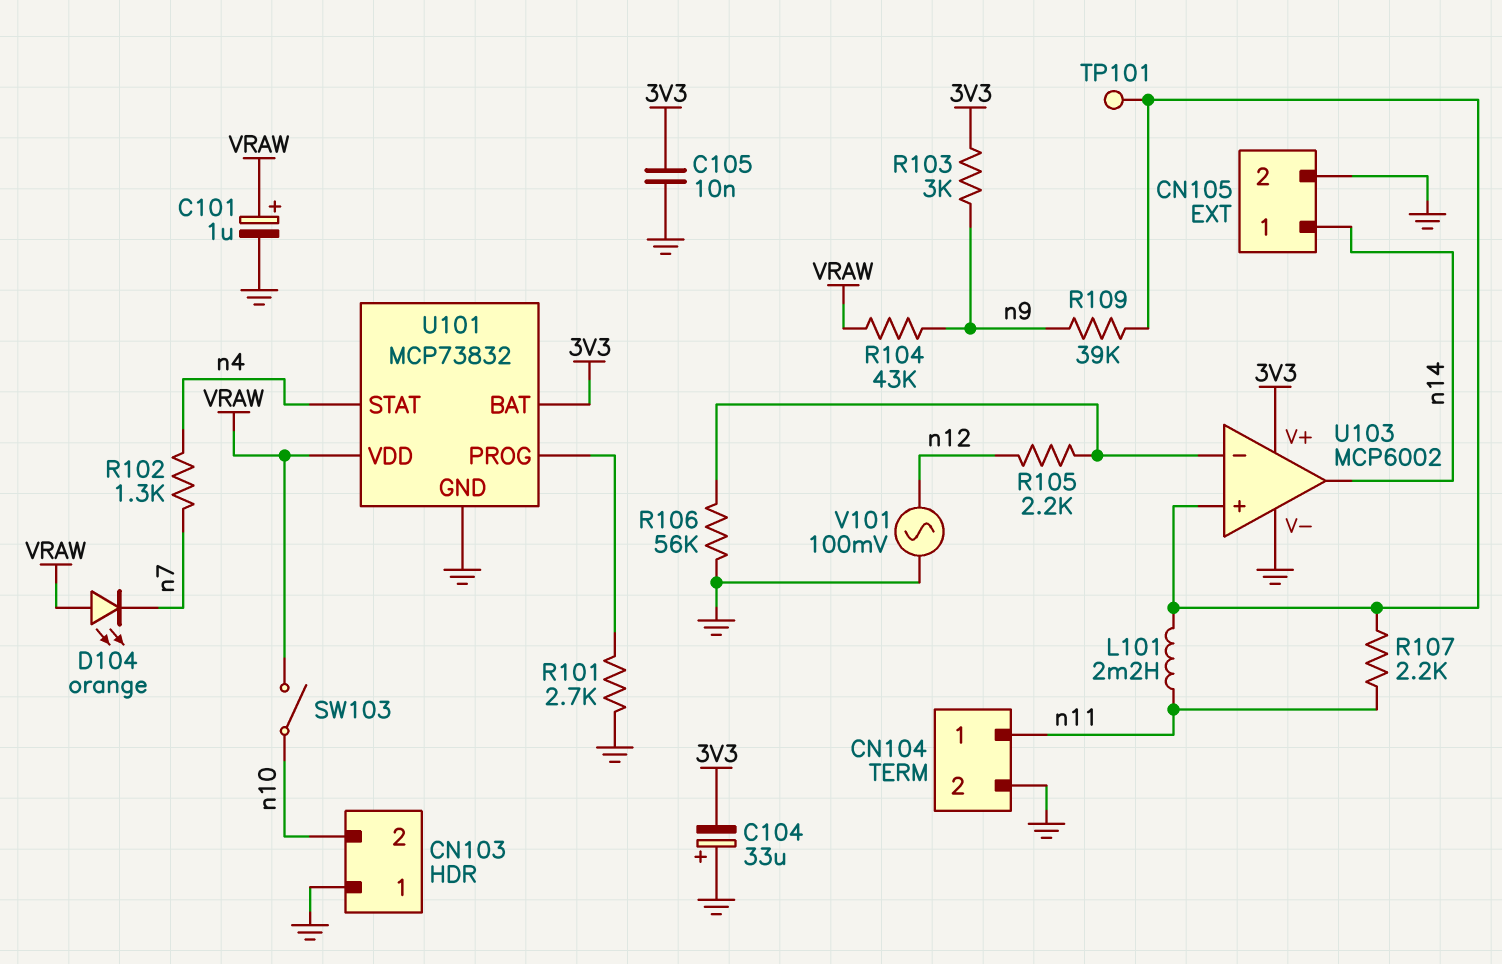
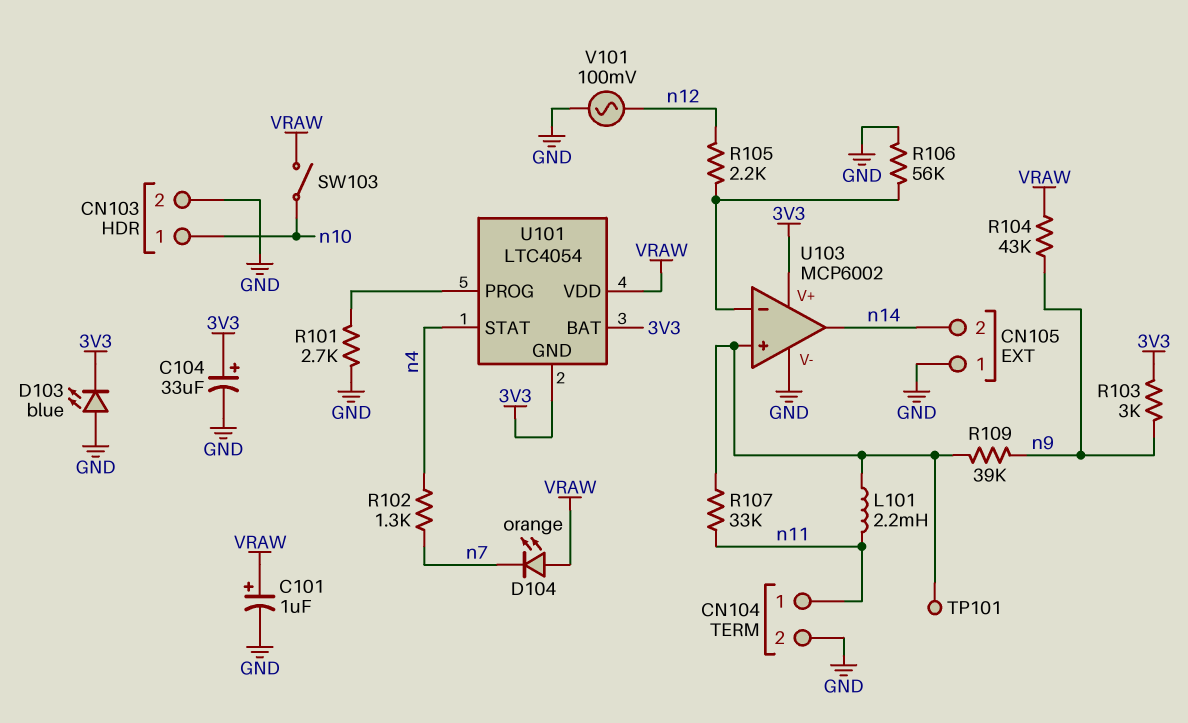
C104: 33uF (plus GND, minus 3V3) -> 33uF (plus 3V3, minus GND)
C105: 10nF (3V3, GND) -> none
CN103 pin 1: GND -> n10
CN103 pin 2: n10 -> GND
CN105 pin 1: n14 -> GND
CN105 pin 2: GND -> n14
D103: none -> LED blue (A GND, K 3V3)
R107: 2.2k (U103/in+, n11) -> 33k (U103/in+, n11)
U101: MCP73832 -> LTC4054
U101 pin GND: GND -> 3V3

